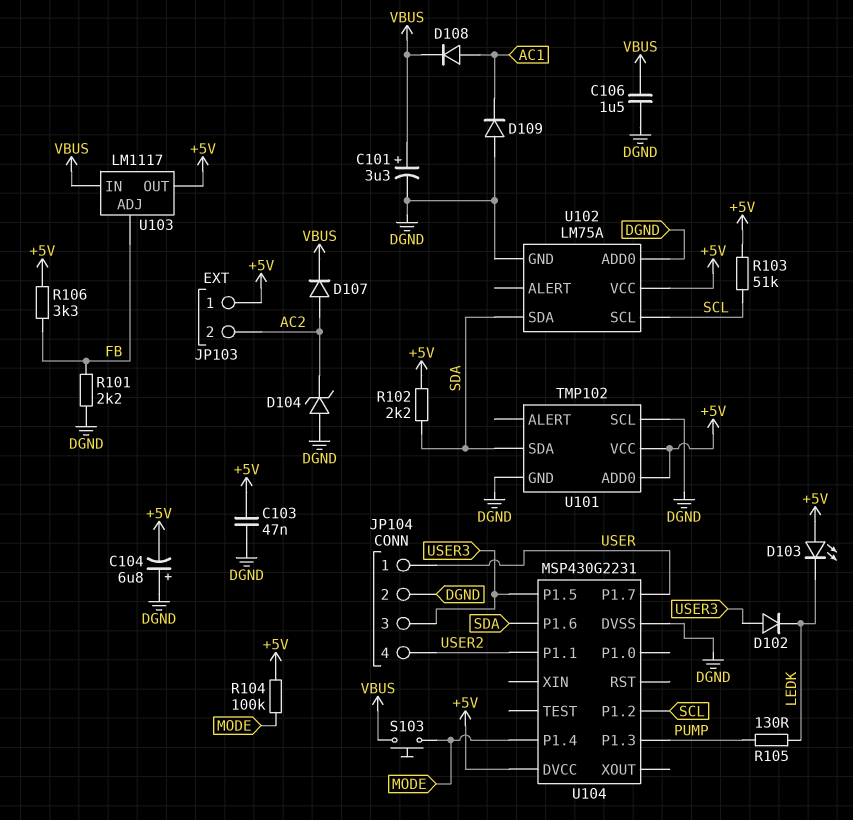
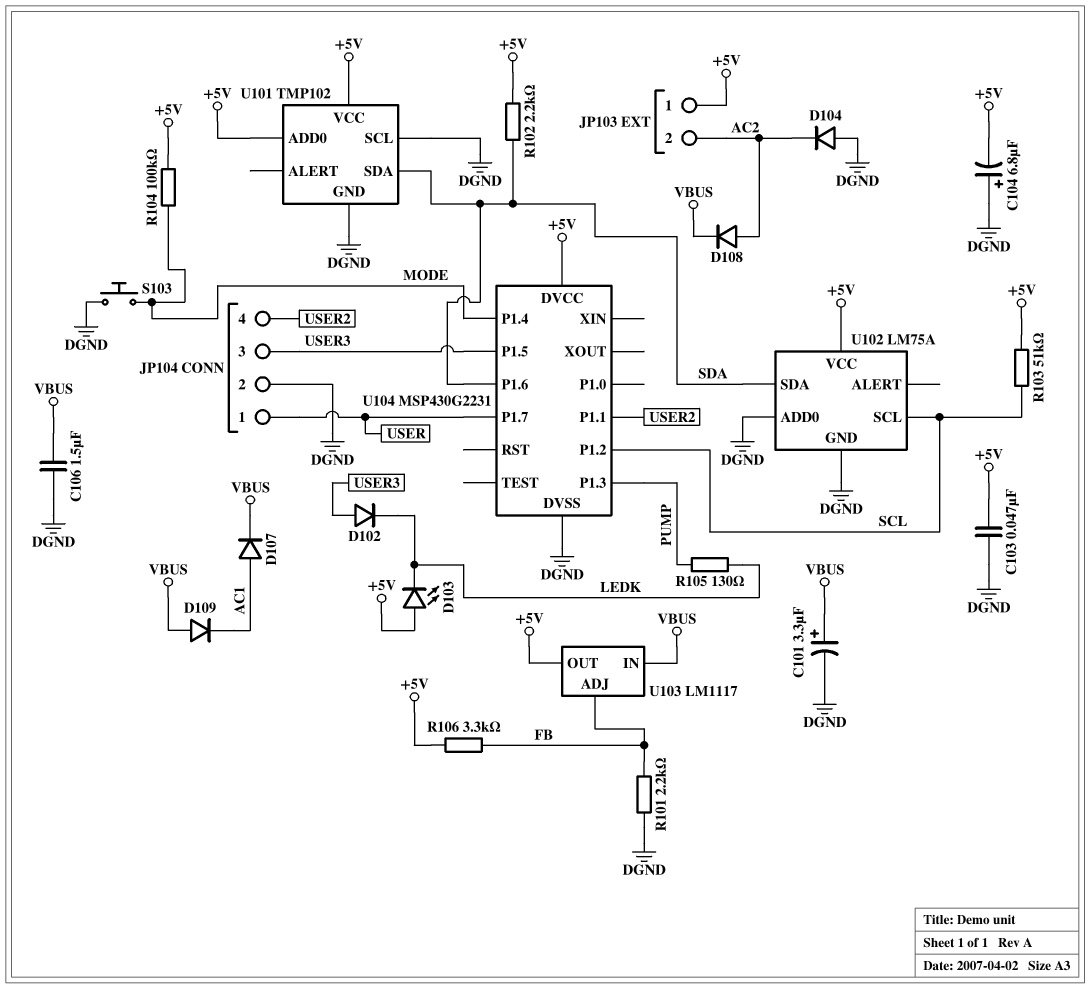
D104: zener (A DGND, K AC2) -> diode (A DGND, K AC2)
D107: diode (A AC2, K VBUS) -> diode (A AC1, K VBUS)
D108: diode (A AC1, K VBUS) -> diode (A AC2, K VBUS)
D109: diode (A DGND, K AC1) -> diode (A VBUS, K AC1)
S103: button (MODE, VBUS) -> button (DGND, MODE)

